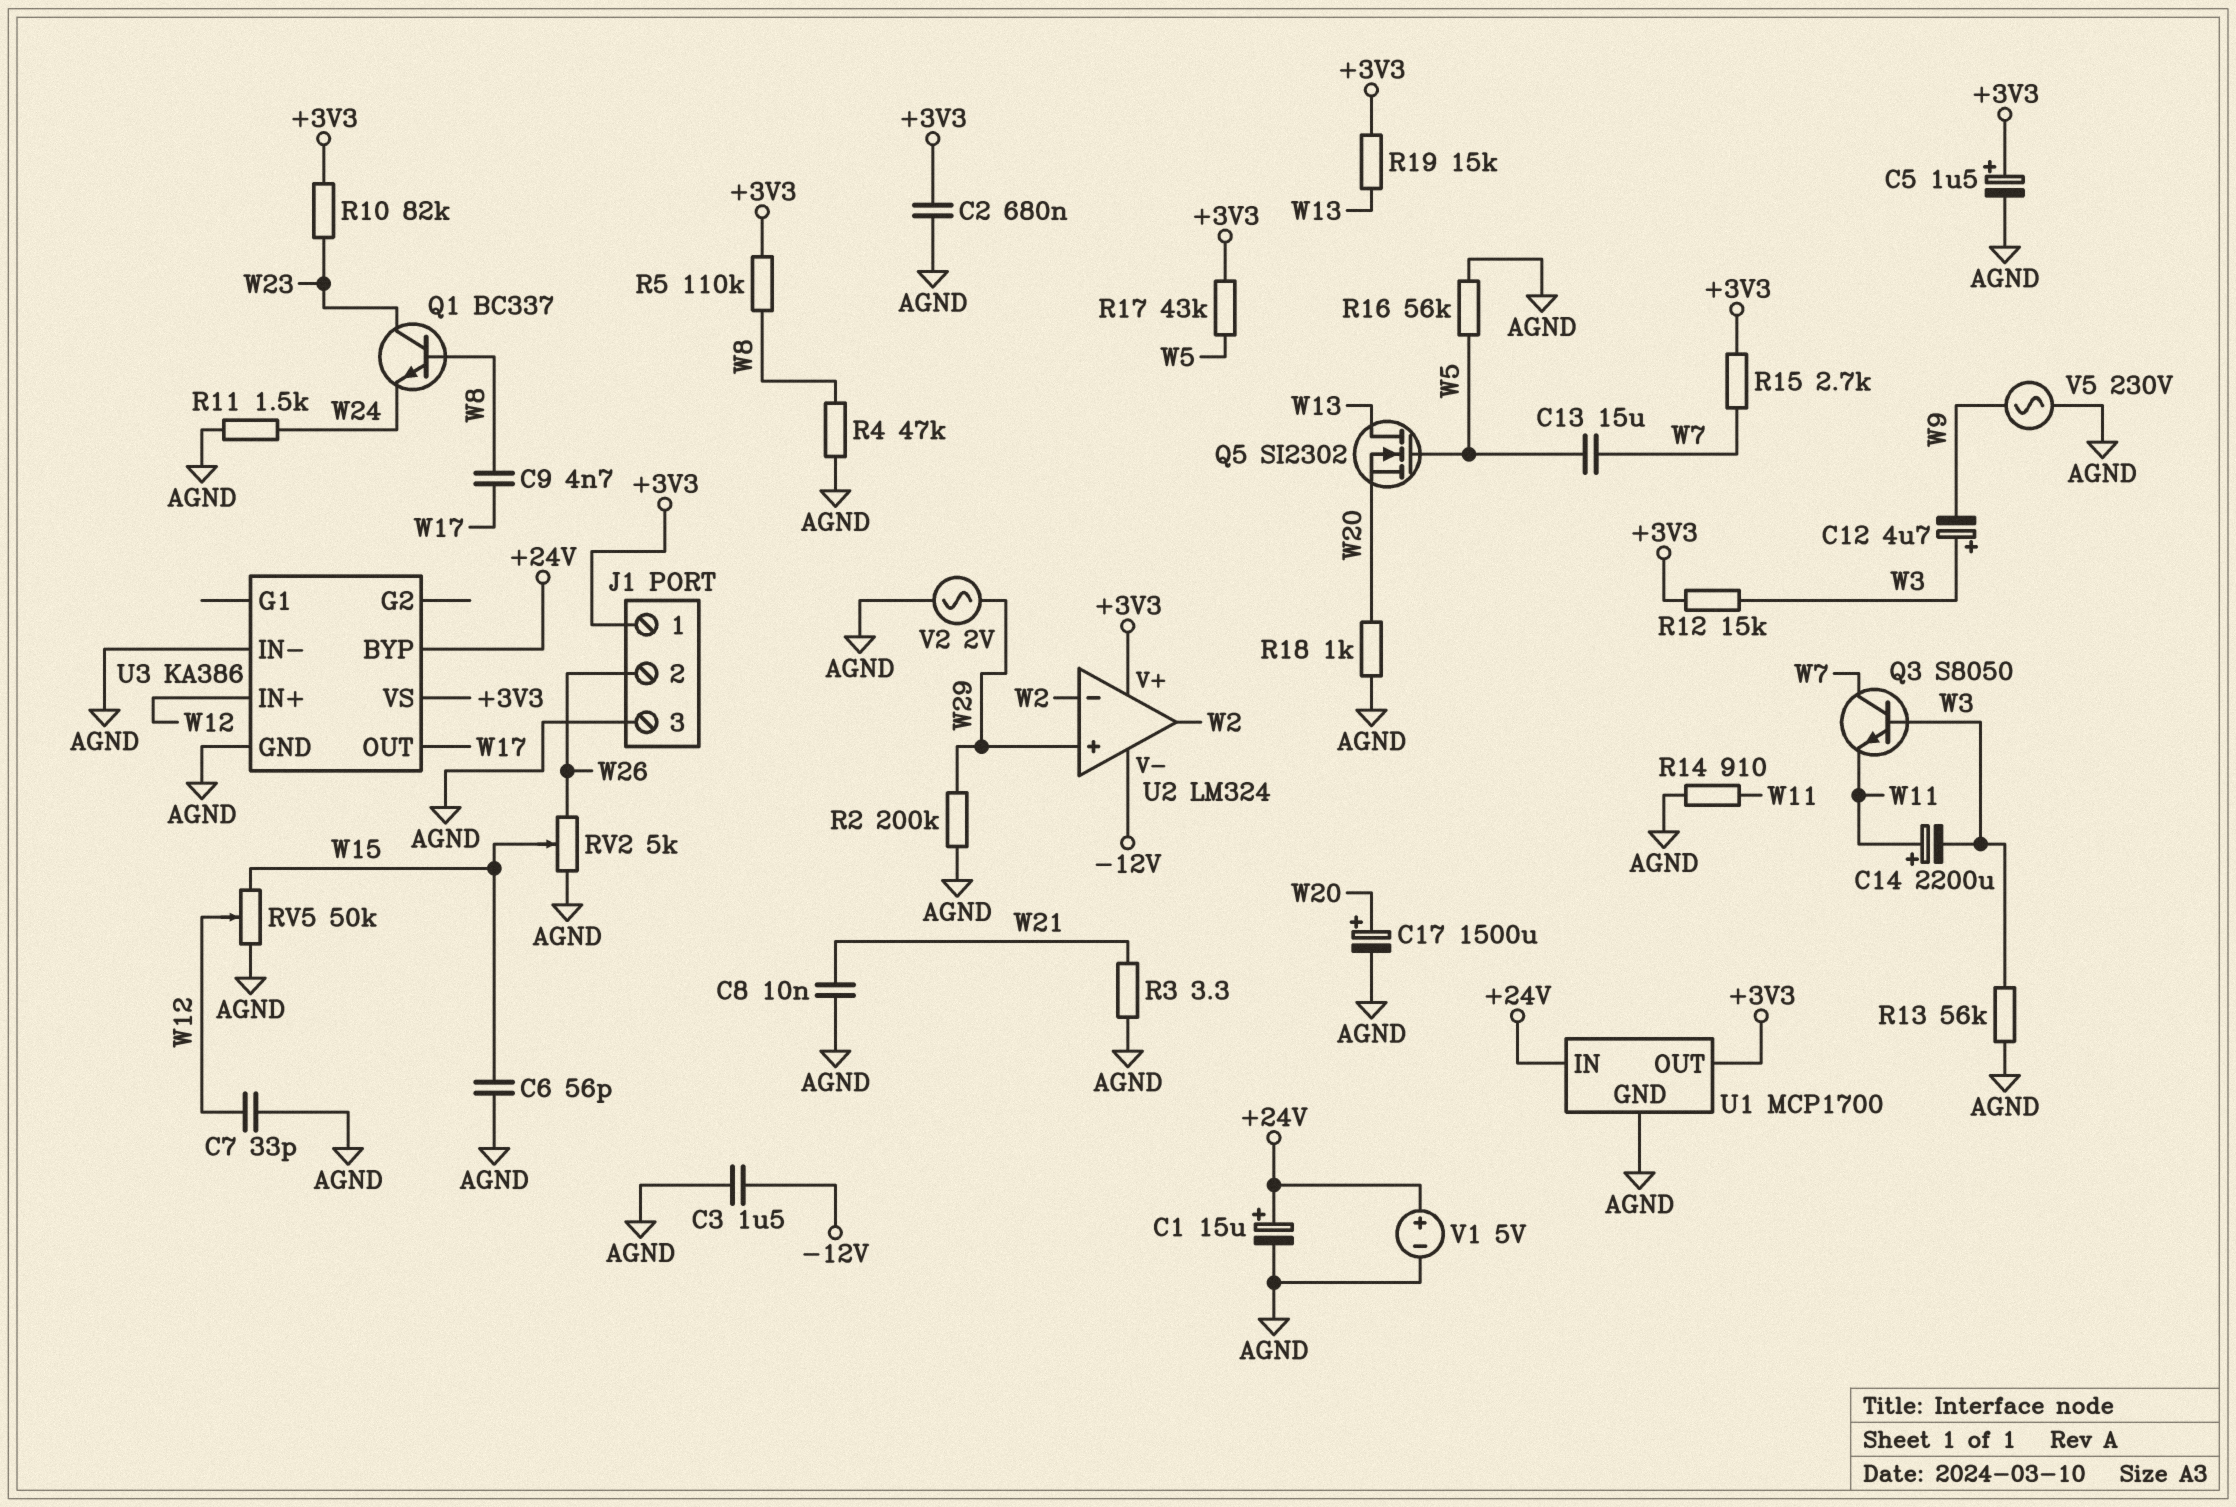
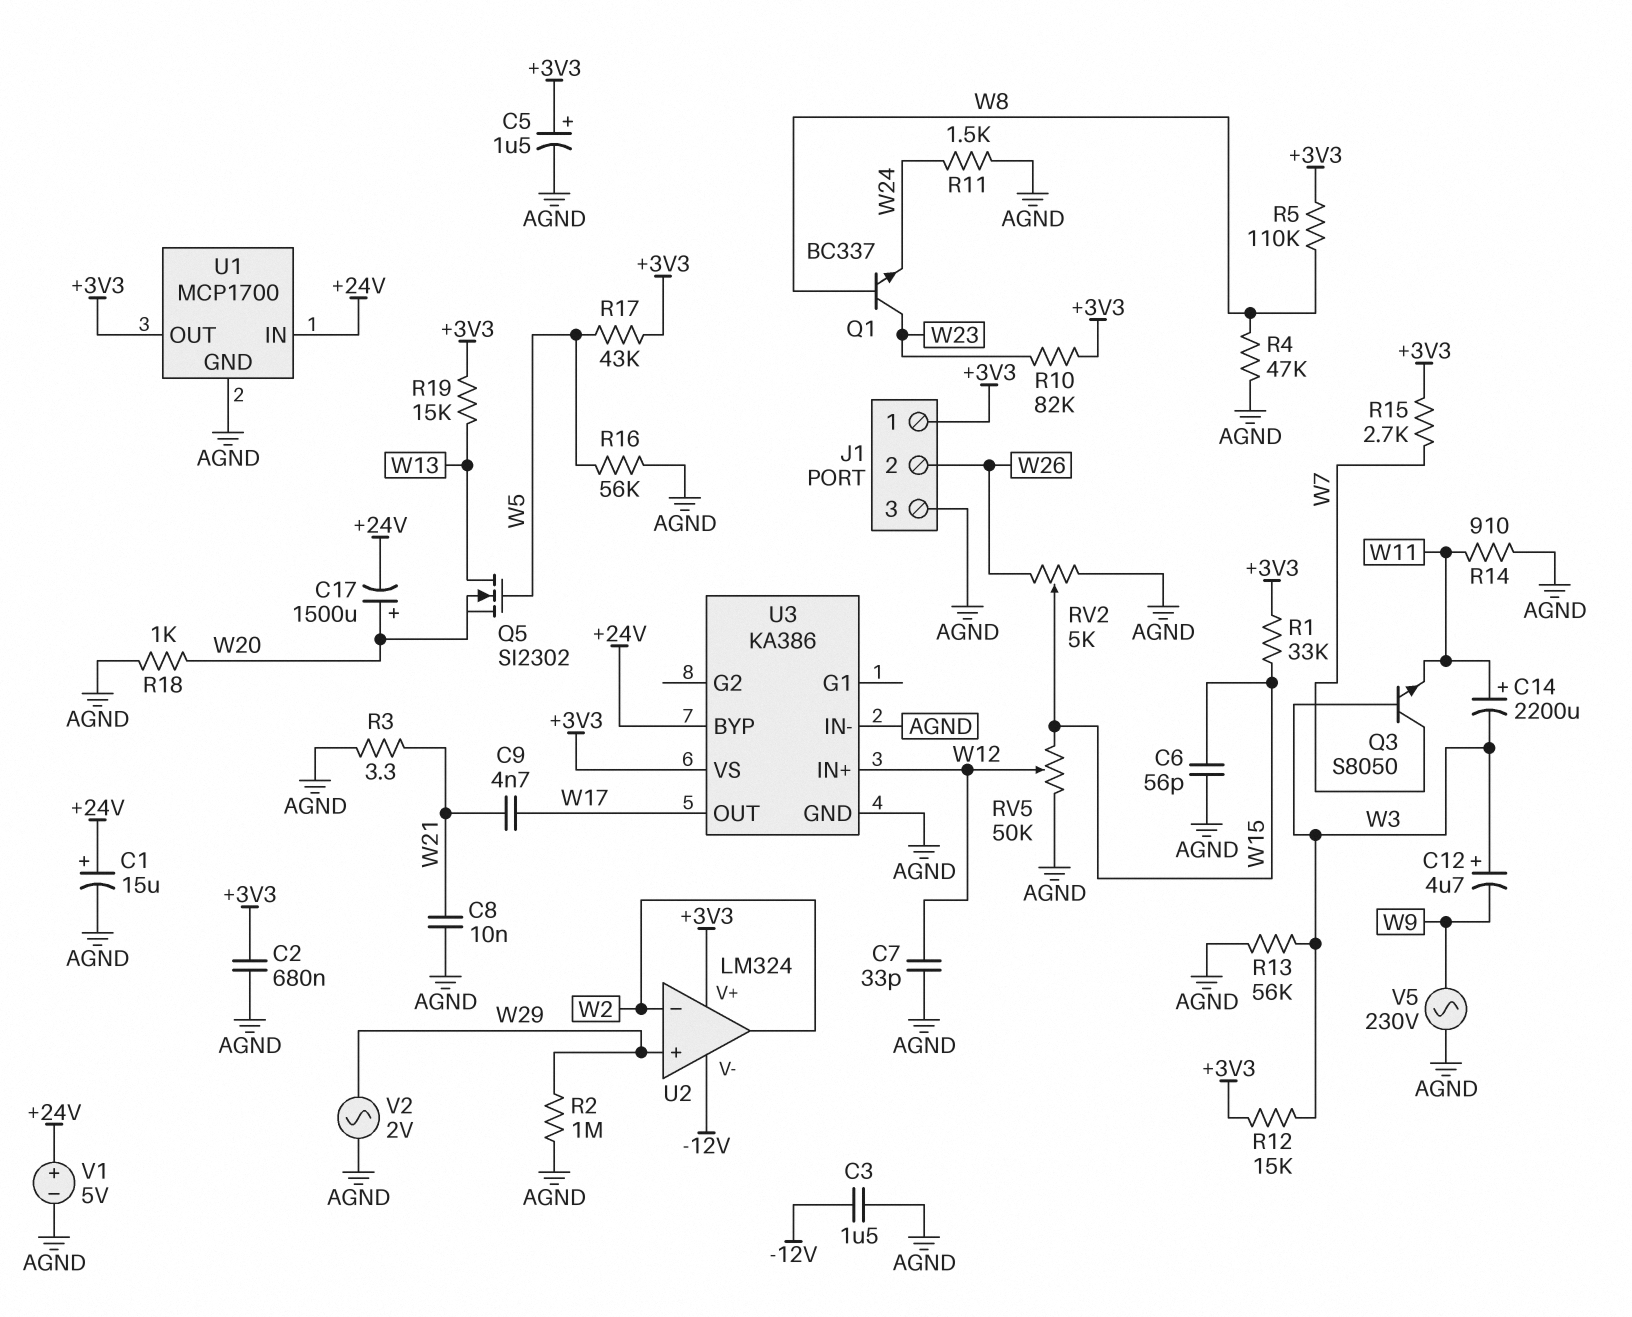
C9: 4.7nF (W8, W17) -> 4.7nF (W17, W21)
C13: 15uF (W5, W7) -> none
C17: 1500uF (plus W20, minus AGND) -> 1500uF (plus W20, minus +24V)
R1: none -> 33k (+3V3, W15)
R2: 200k (AGND, W29) -> 1M (AGND, W29)

